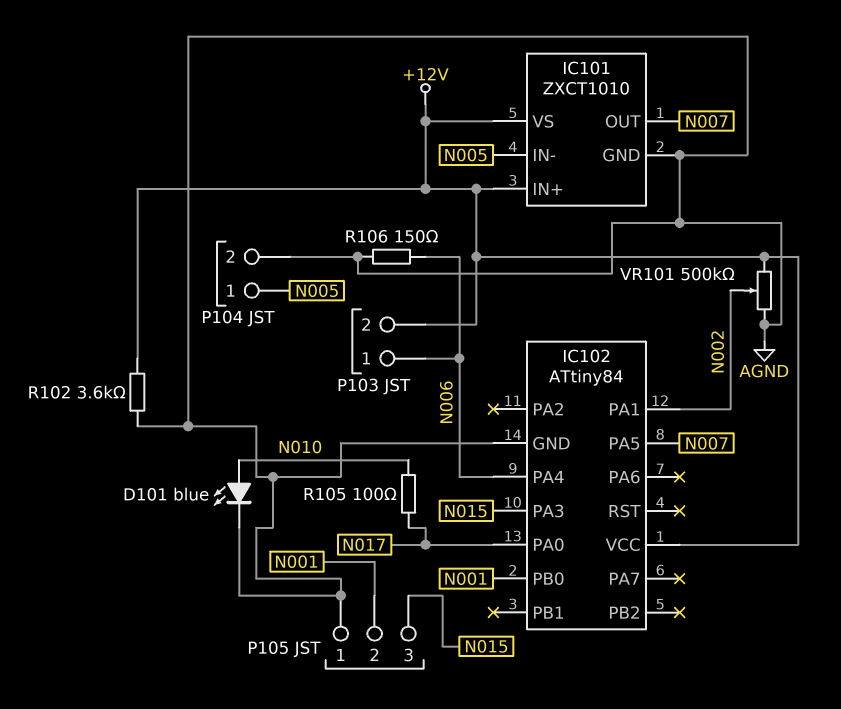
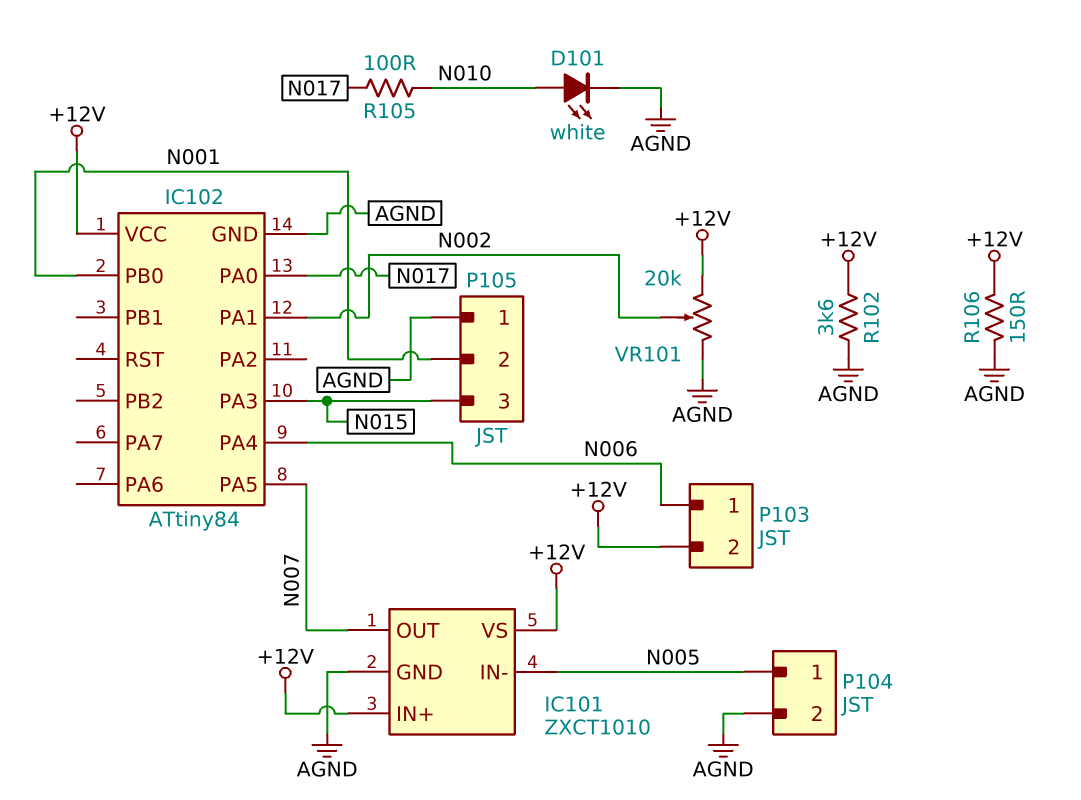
D101: LED blue (A N010, K AGND) -> LED white (A N010, K AGND)
R106: 150 (AGND, N006) -> 150 (+12V, AGND)
VR101: 500k (+12V, AGND, wiper N002) -> 20k (+12V, AGND, wiper N002)

